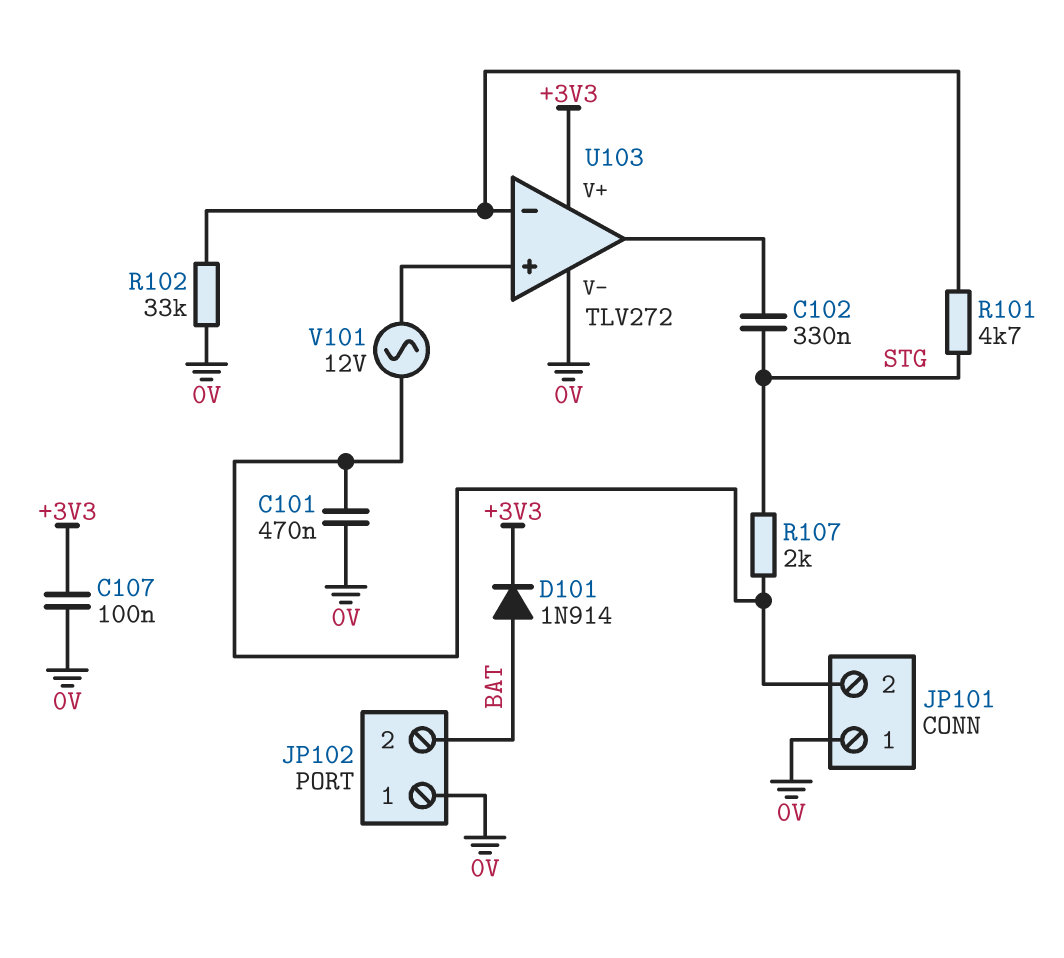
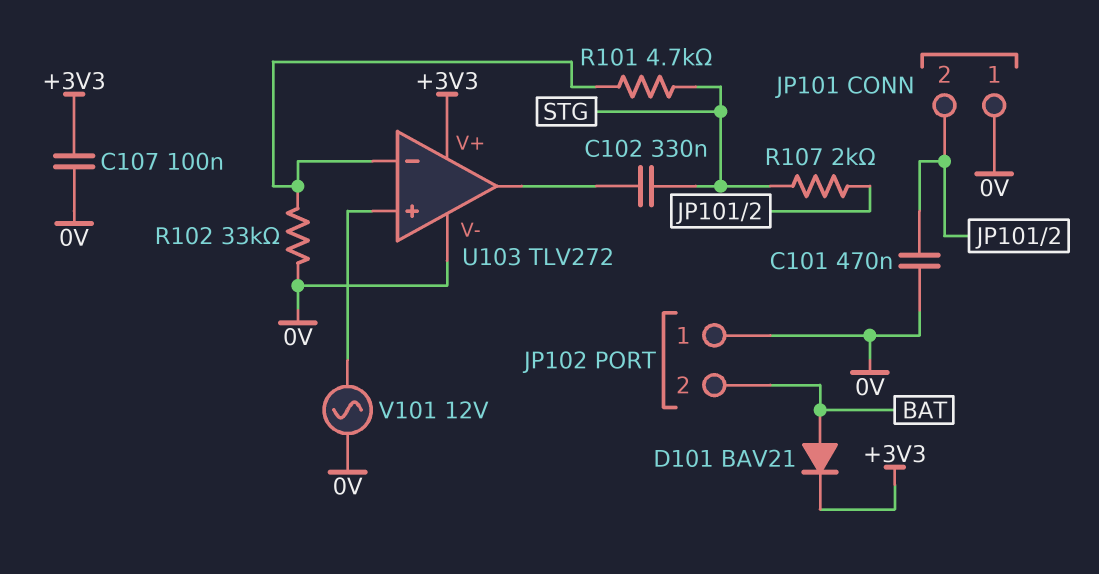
D101: diode 1N914 (A BAT, K +3V3) -> diode BAV21 (A BAT, K +3V3)
V101: AC 12V (JP101/2, U103/in+) -> AC 12V (0V, U103/in+)

